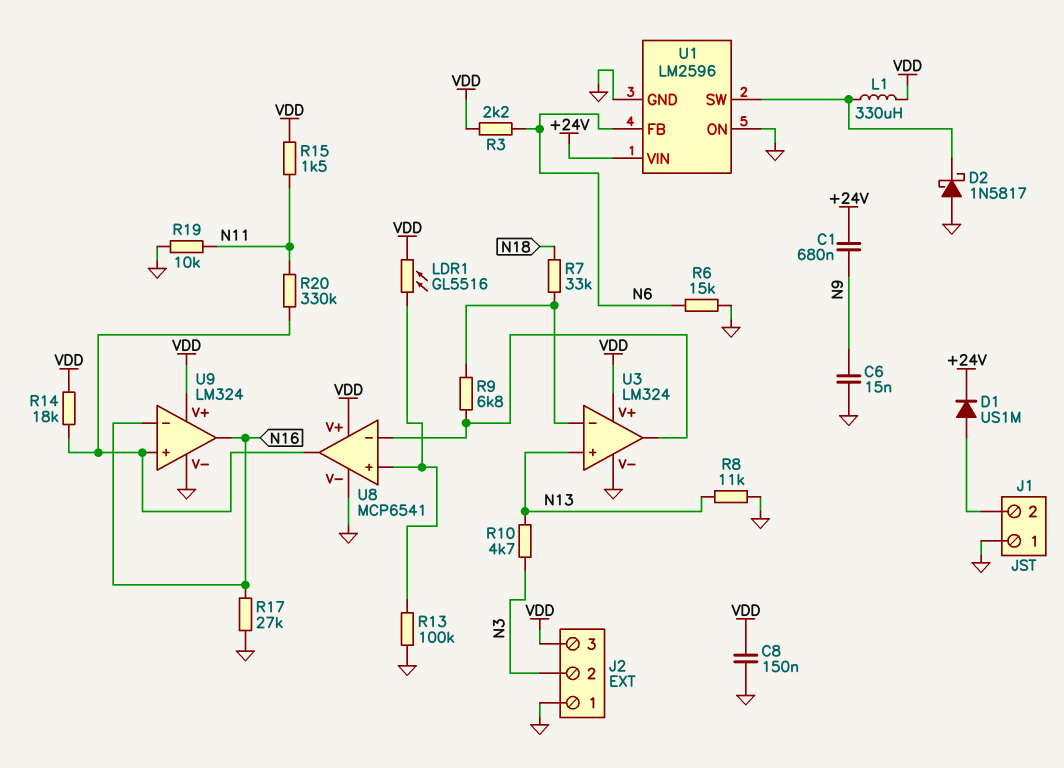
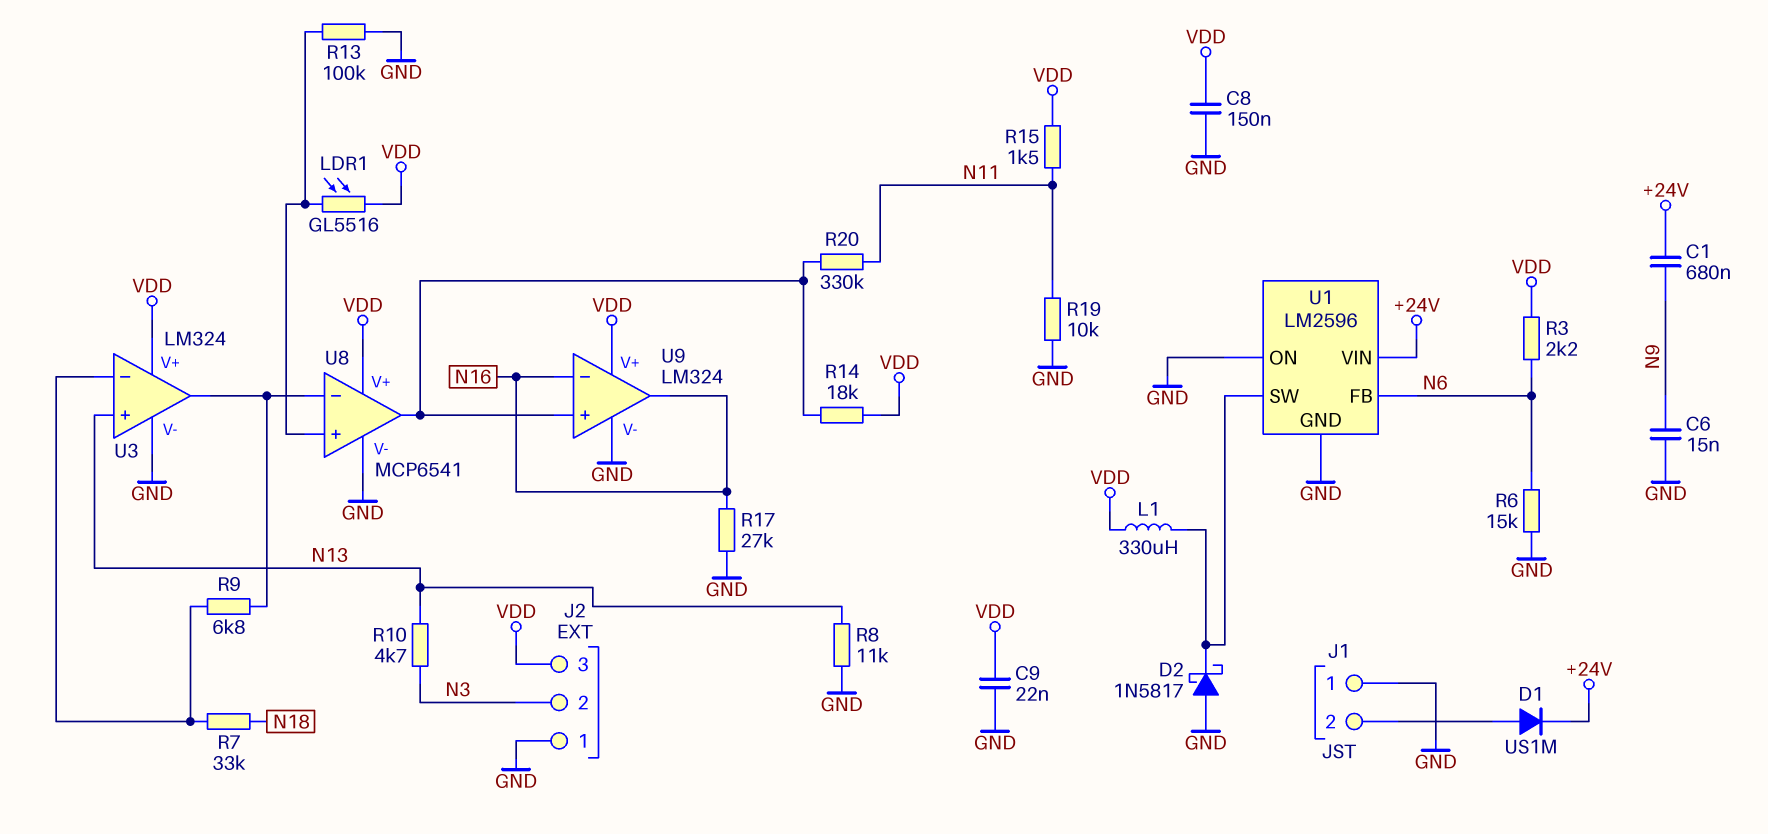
C9: none -> 22nF (GND, VDD)

